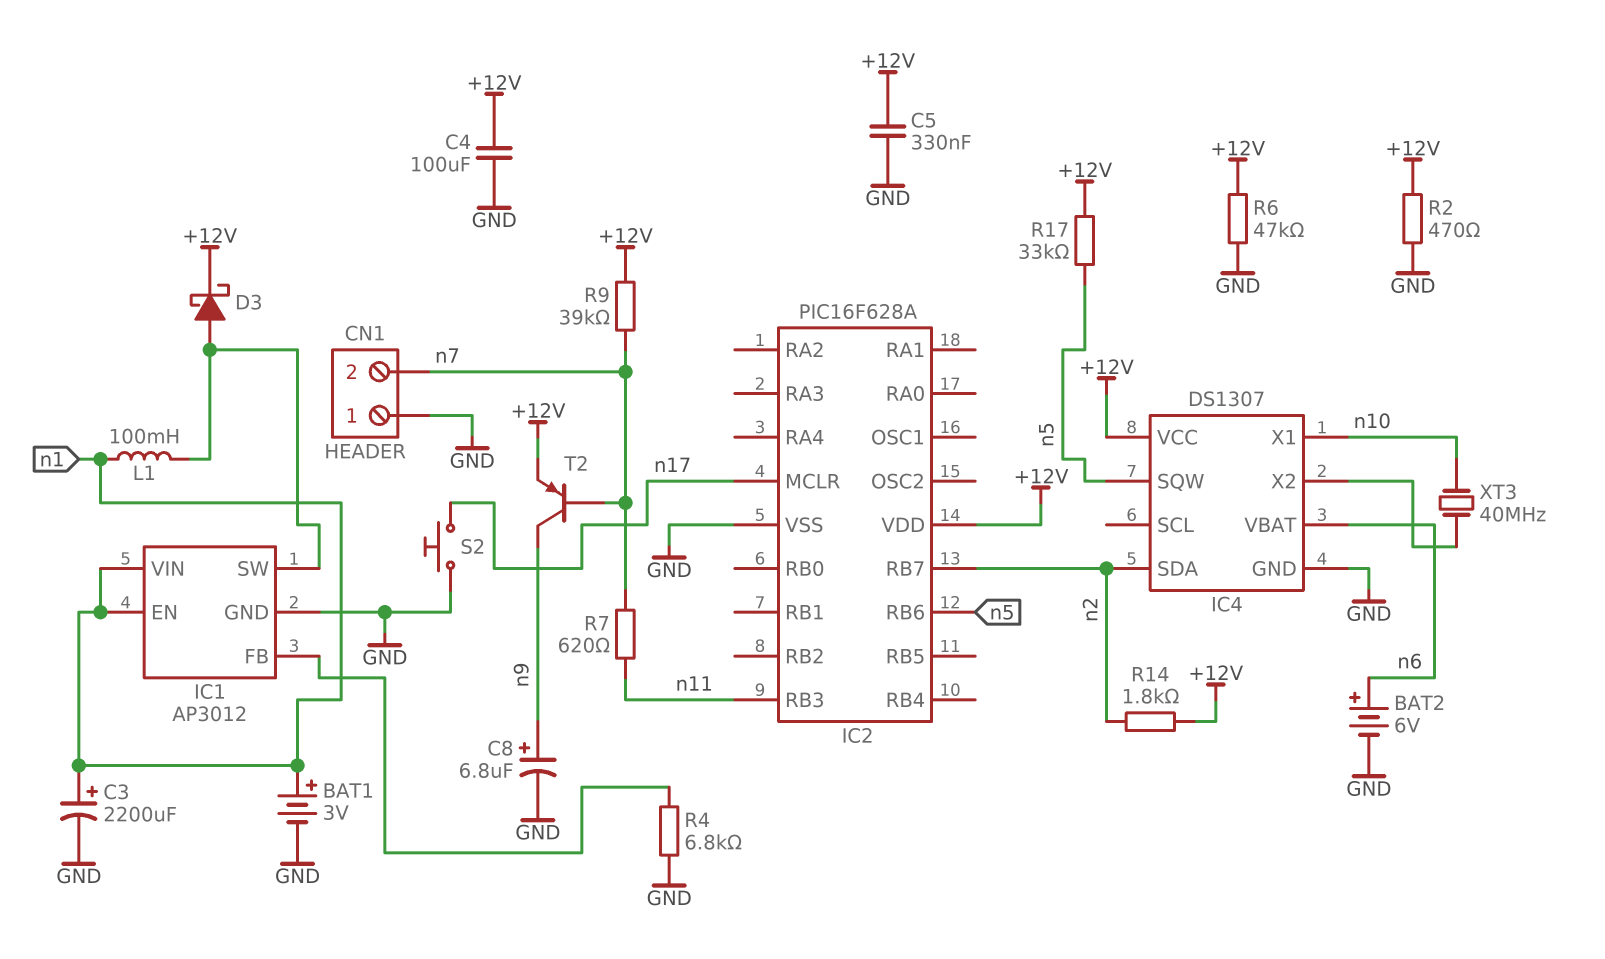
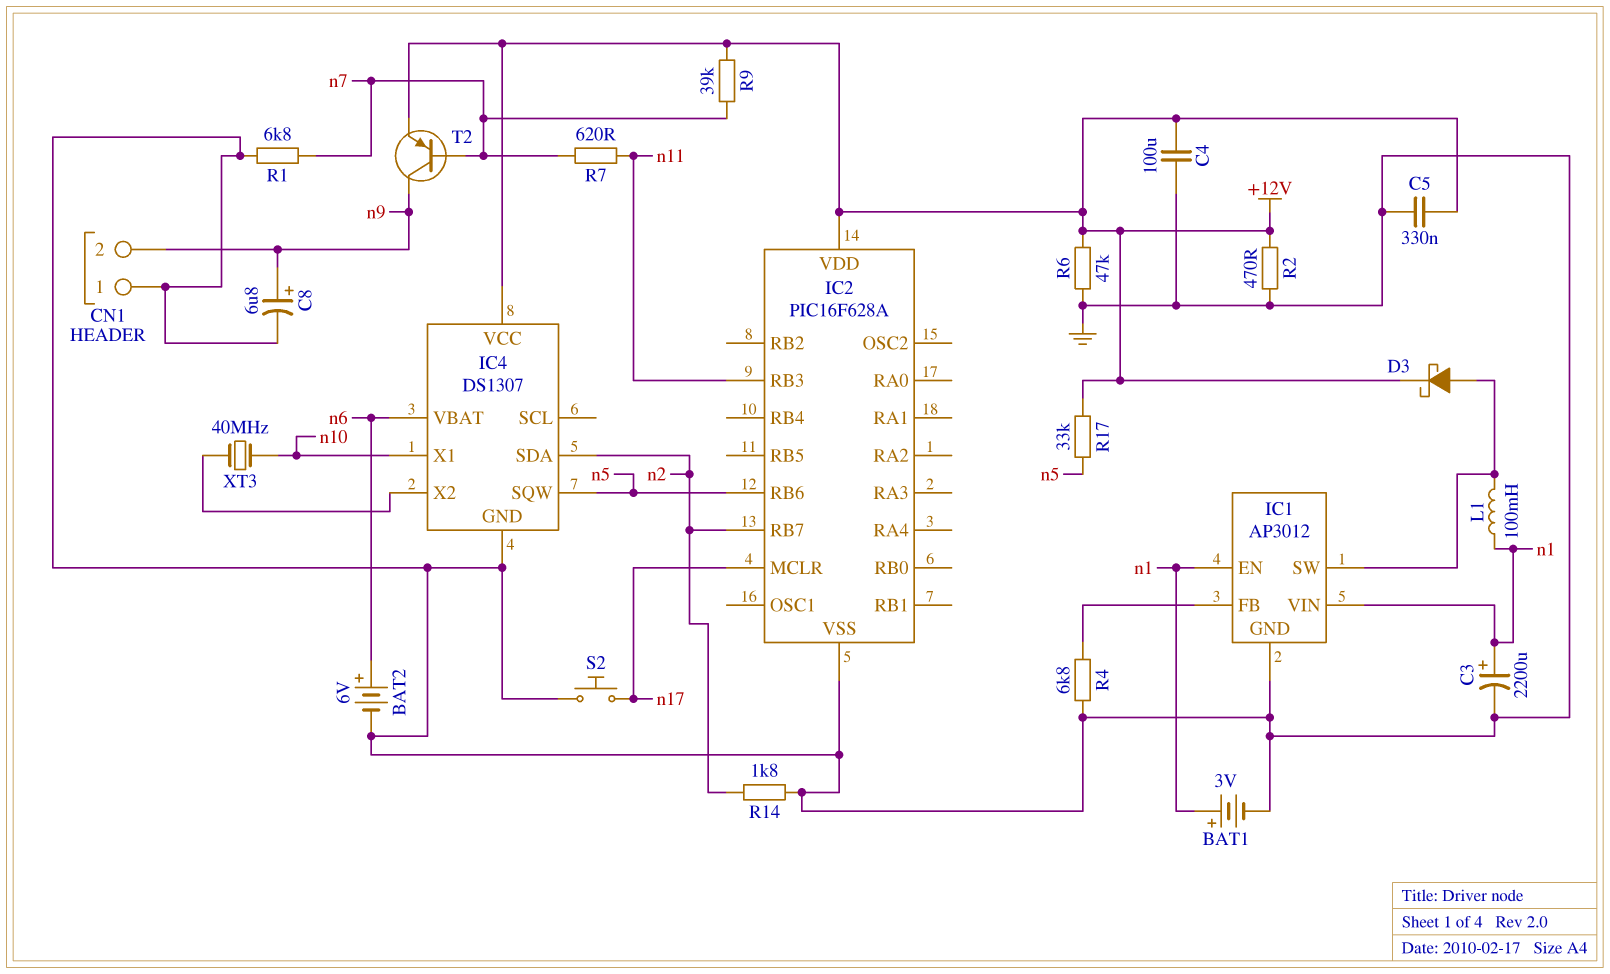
CN1 pin 2: n7 -> n9
R1: none -> 6.8k (GND, n7)
R14: 1.8k (+12V, n2) -> 1.8k (GND, n2)

